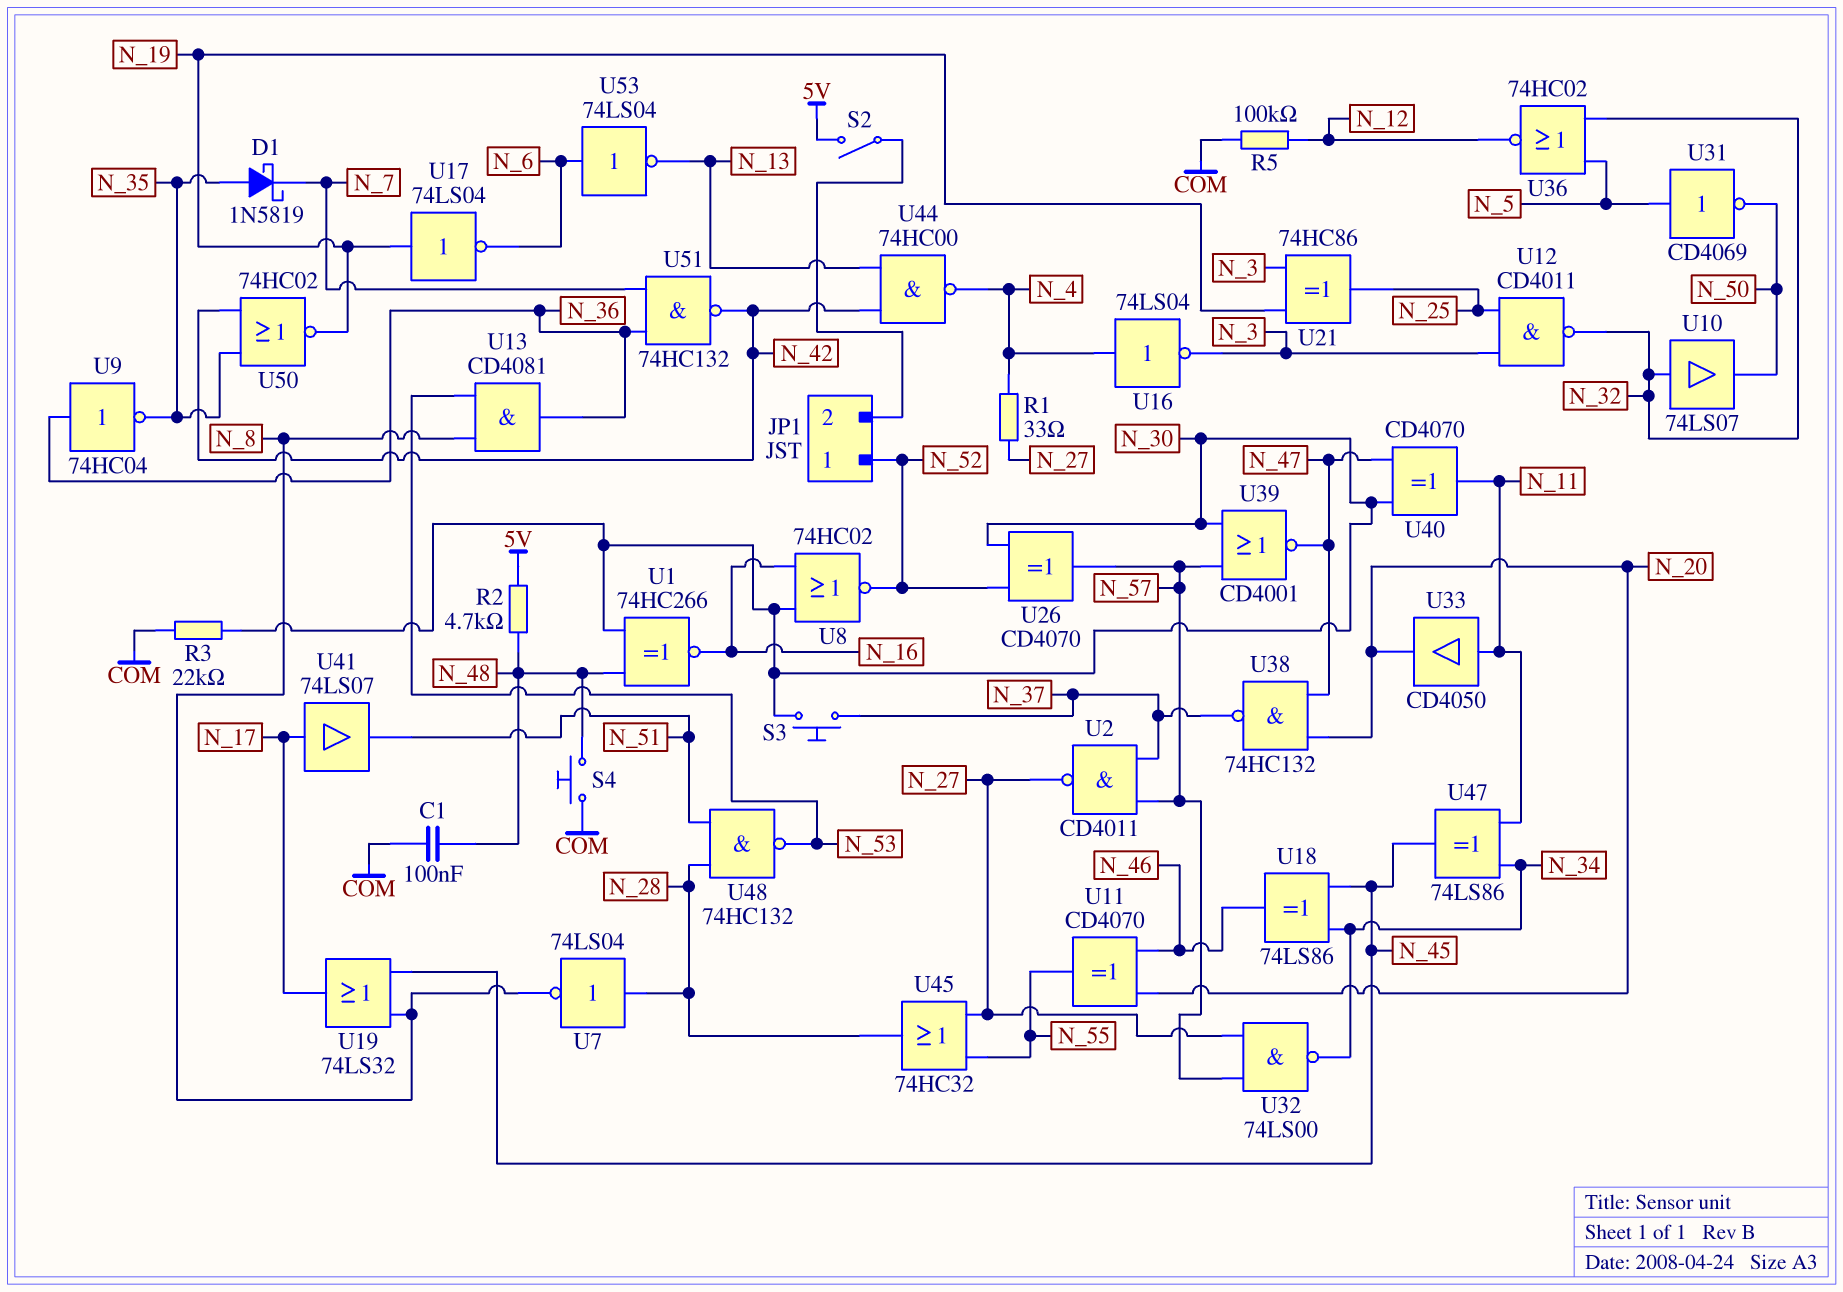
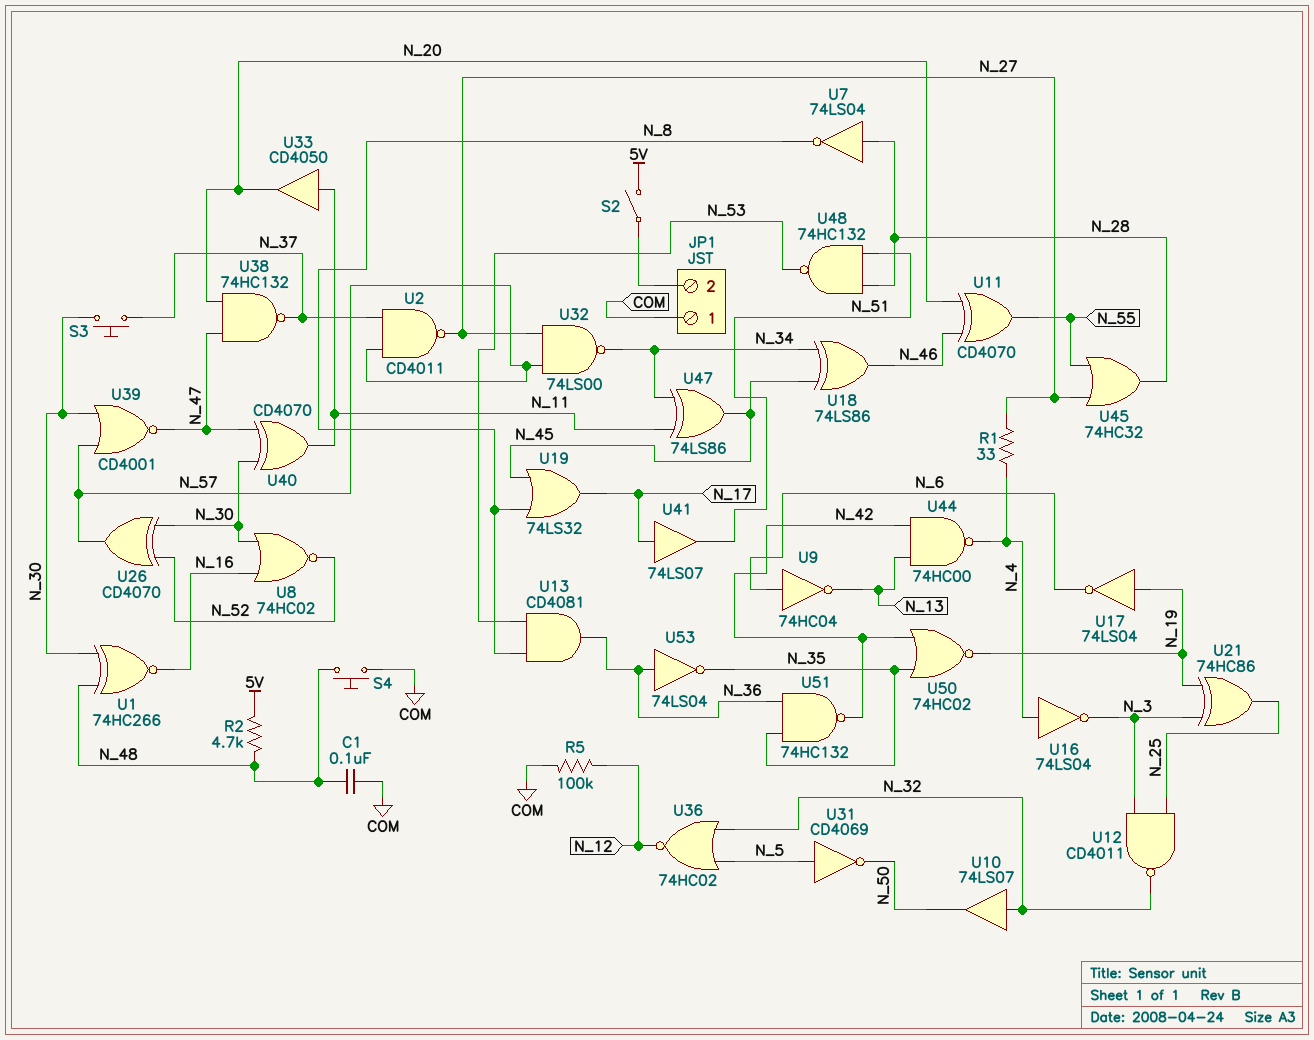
D1: schottky 1N5819 (A N_35, K N_7) -> none
JP1 pin 1: N_52 -> COM
R3: 22k (COM, N_30) -> none
U9: NOT 74HC04 (in N_36, out N_35) -> NOT 74HC04 (in N_6, out N_13)
U51: NAND 74HC132 (in N_7, in N_36, out N_42) -> NAND 74HC132 (in N_35, in N_36, out N_42)
U53: NOT 74LS04 (in N_6, out N_13) -> NOT 74LS04 (in N_36, out N_35)

